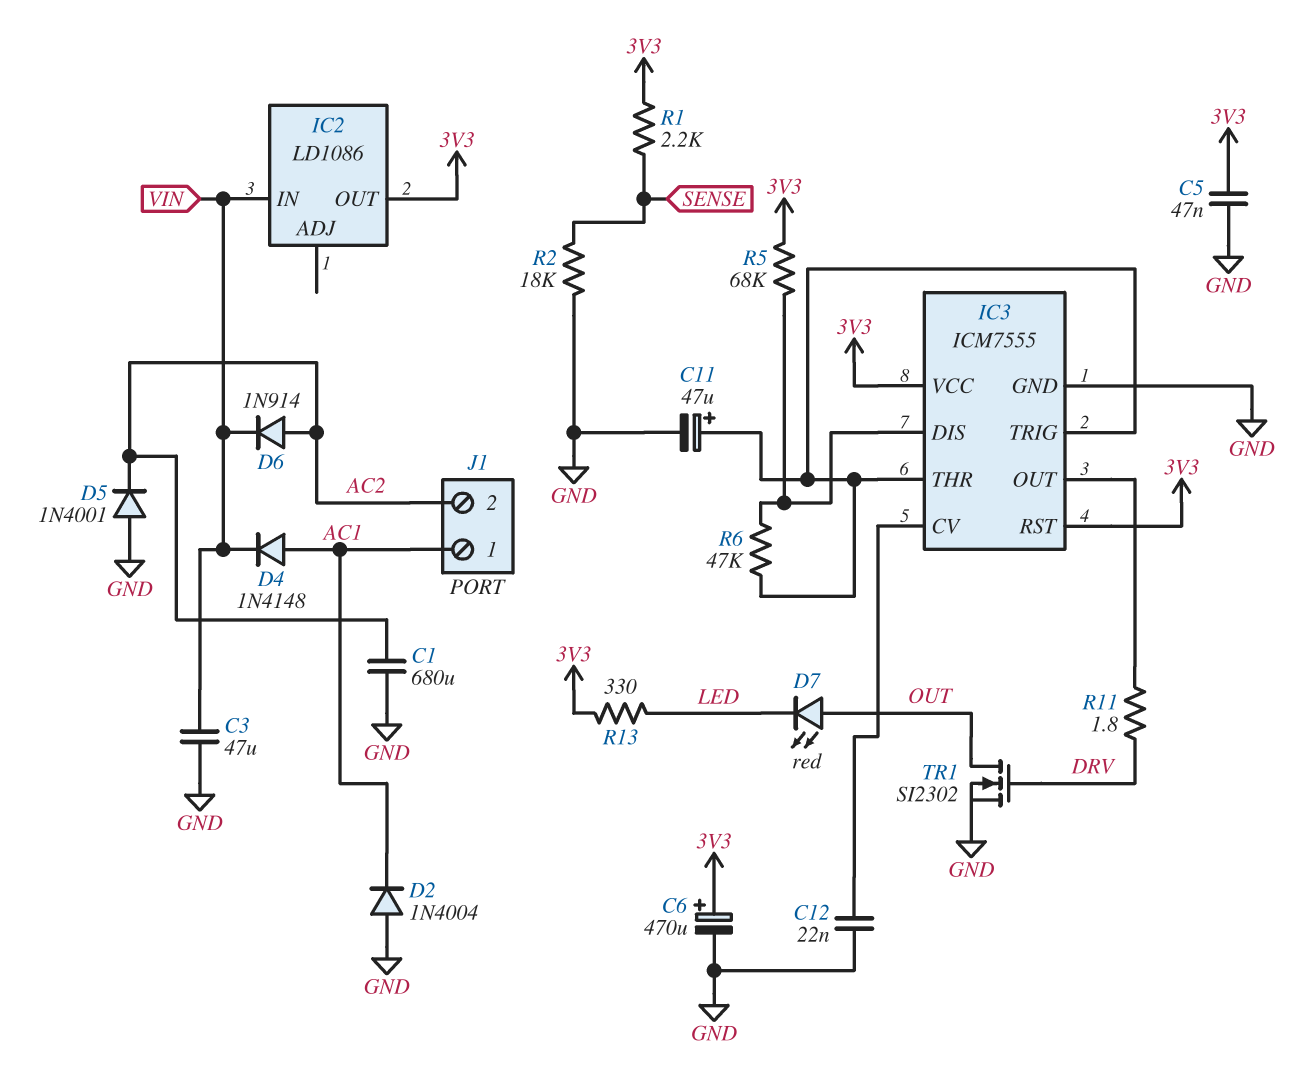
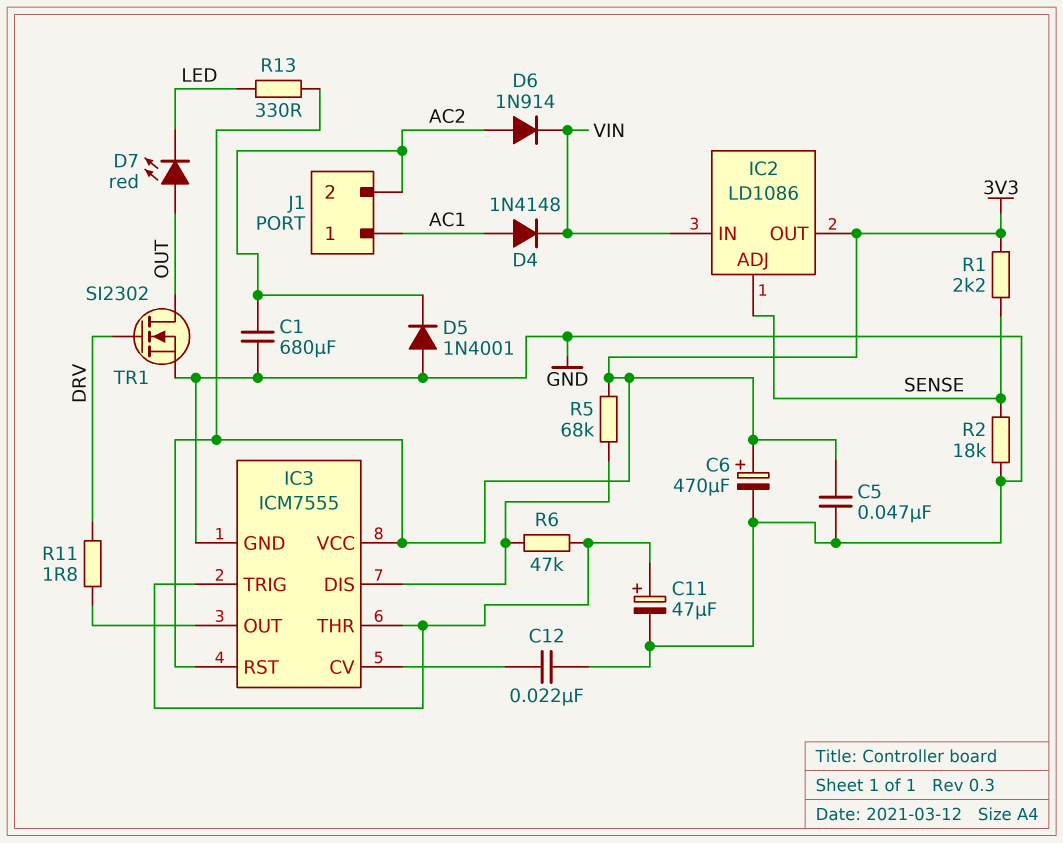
C3: 47uF (GND, VIN) -> none
D2: diode 1N4004 (A GND, K AC1) -> none
IC2 pin ADJ: none -> SENSE

